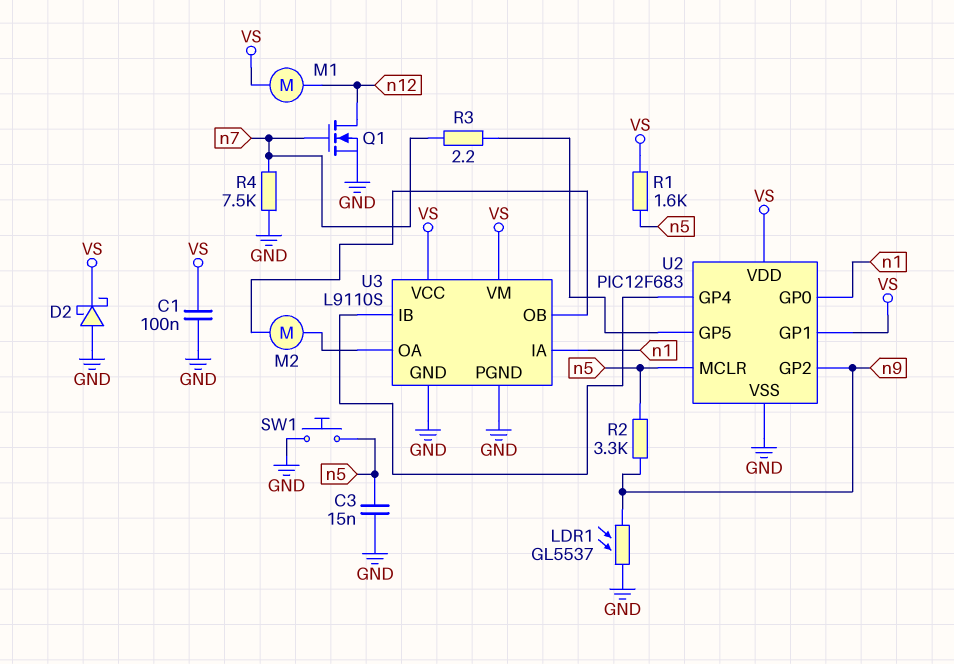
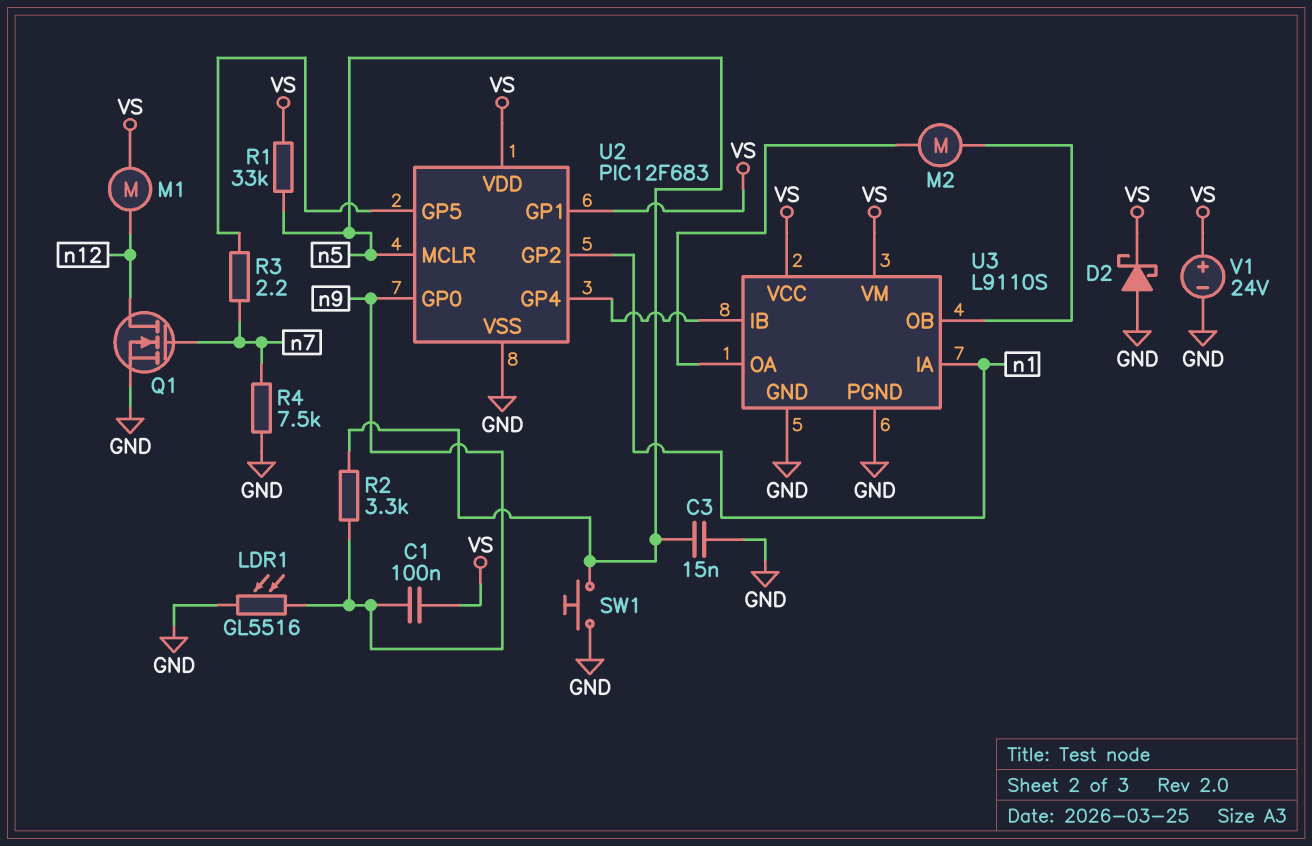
C1: 100nF (GND, VS) -> 100nF (VS, n9)
LDR1: GL5537 (GND, n9) -> GL5516 (GND, n9)
R1: 1.6k (VS, n5) -> 33k (VS, n5)
U2 pin GP0: n1 -> n9
U2 pin GP2: n9 -> n1
V1: none -> 24V (plus VS, minus GND)

